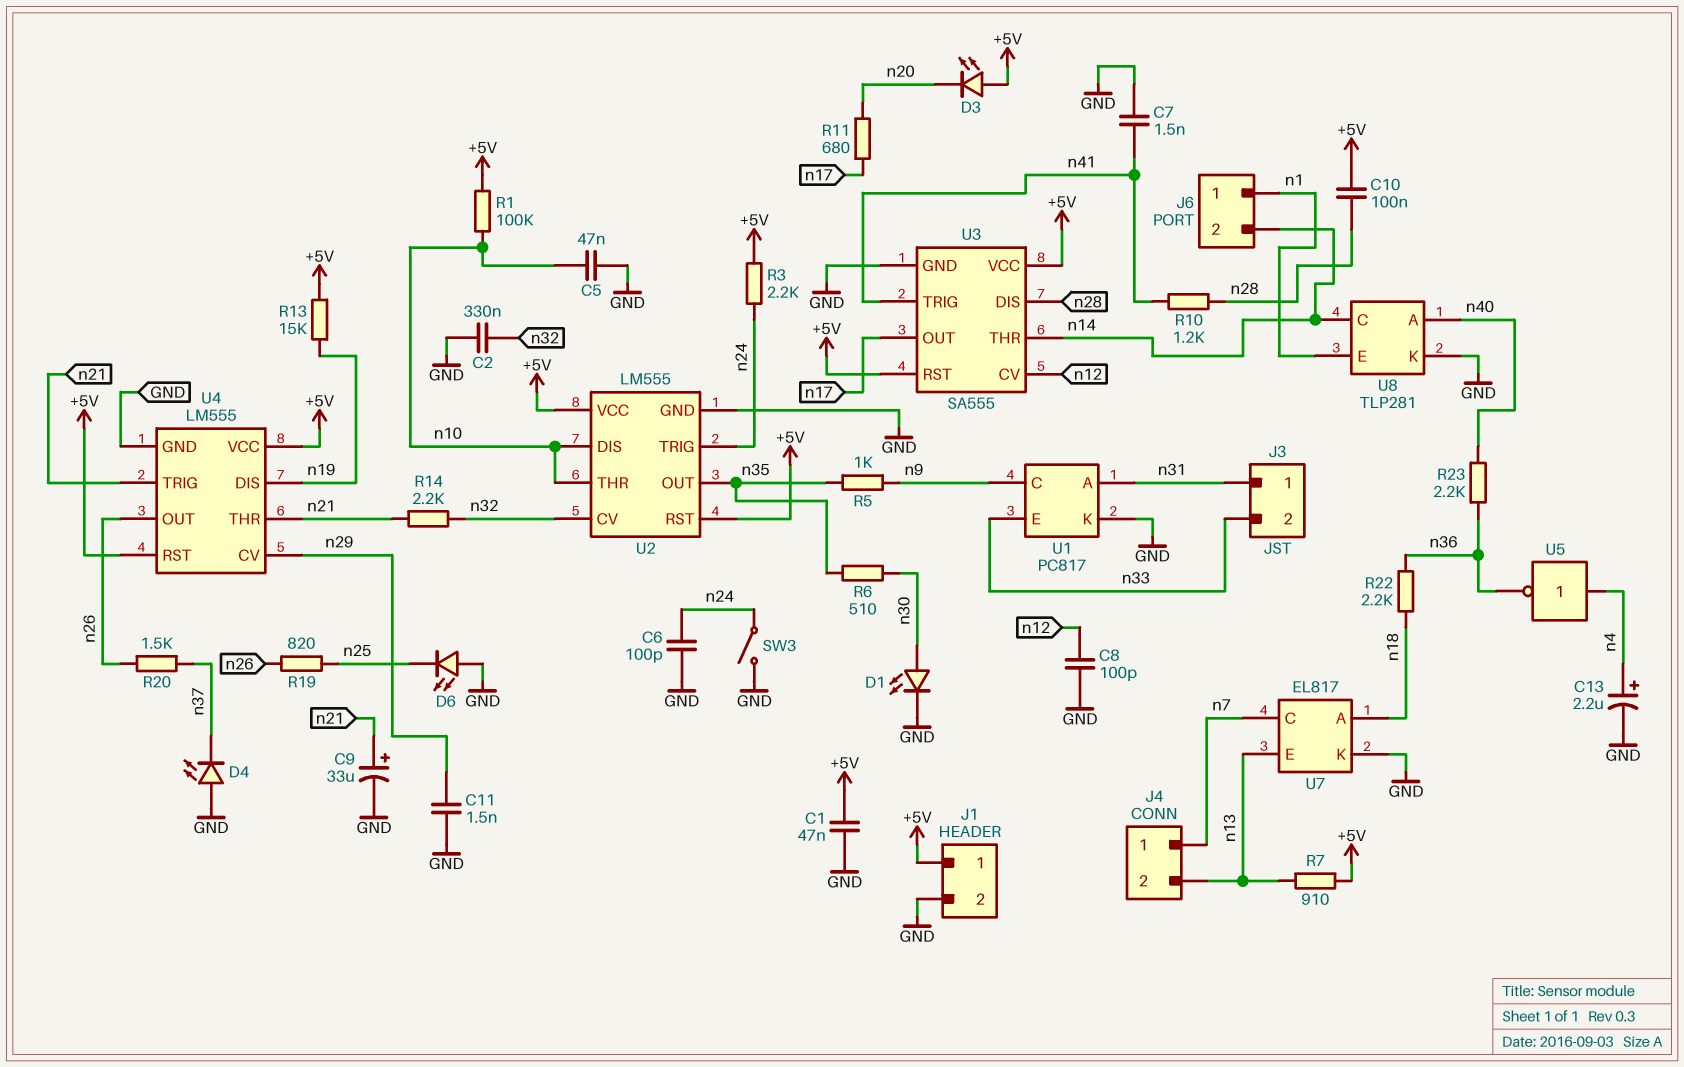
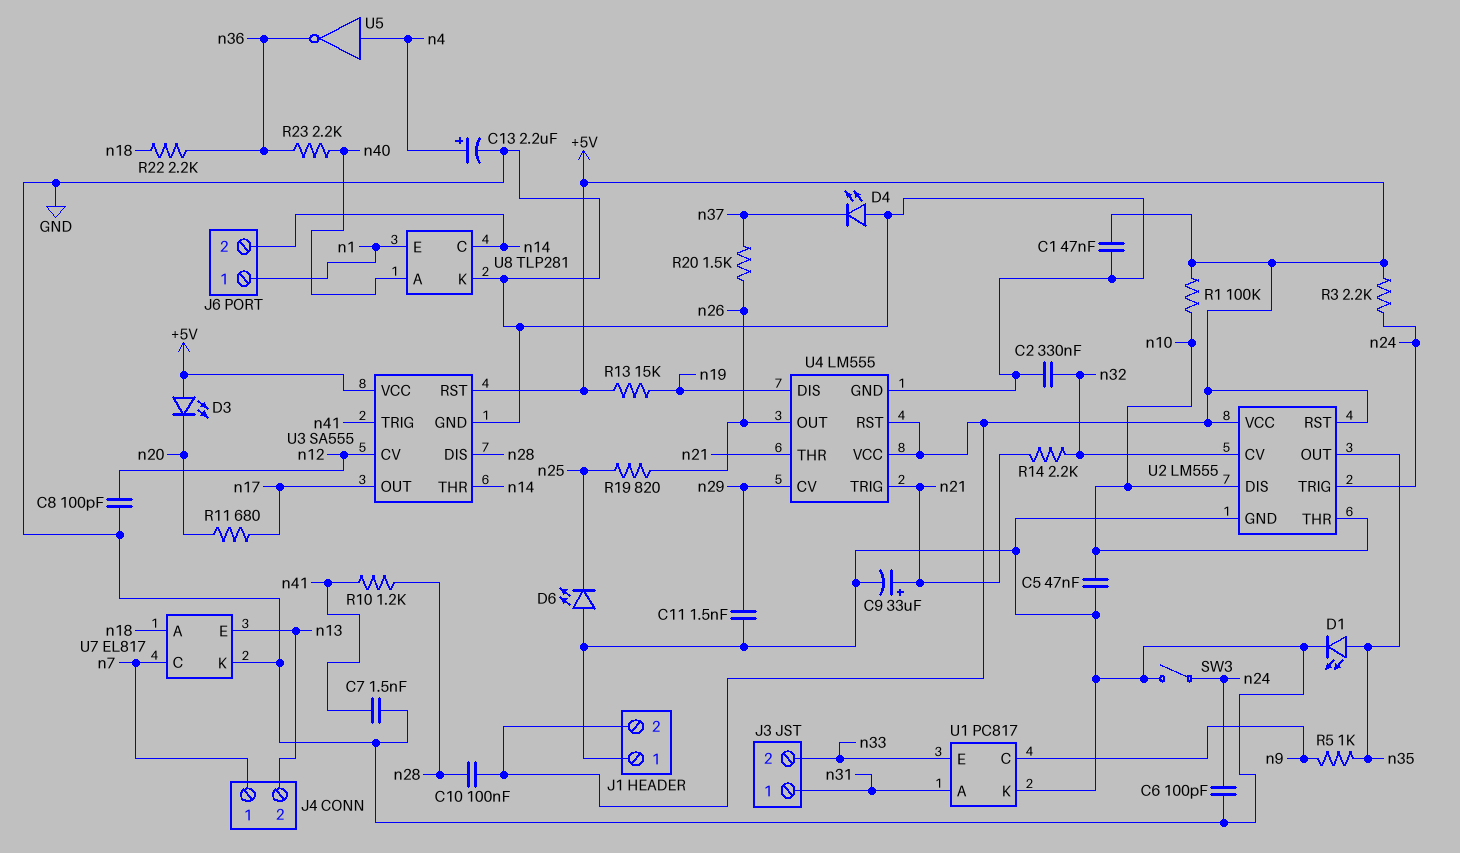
D1: LED (A n30, K GND) -> LED (A n35, K GND)
J1 pin 1: +5V -> GND
J1 pin 2: GND -> +5V
R6: 510 (n30, n35) -> none
R7: 910 (+5V, n13) -> none

